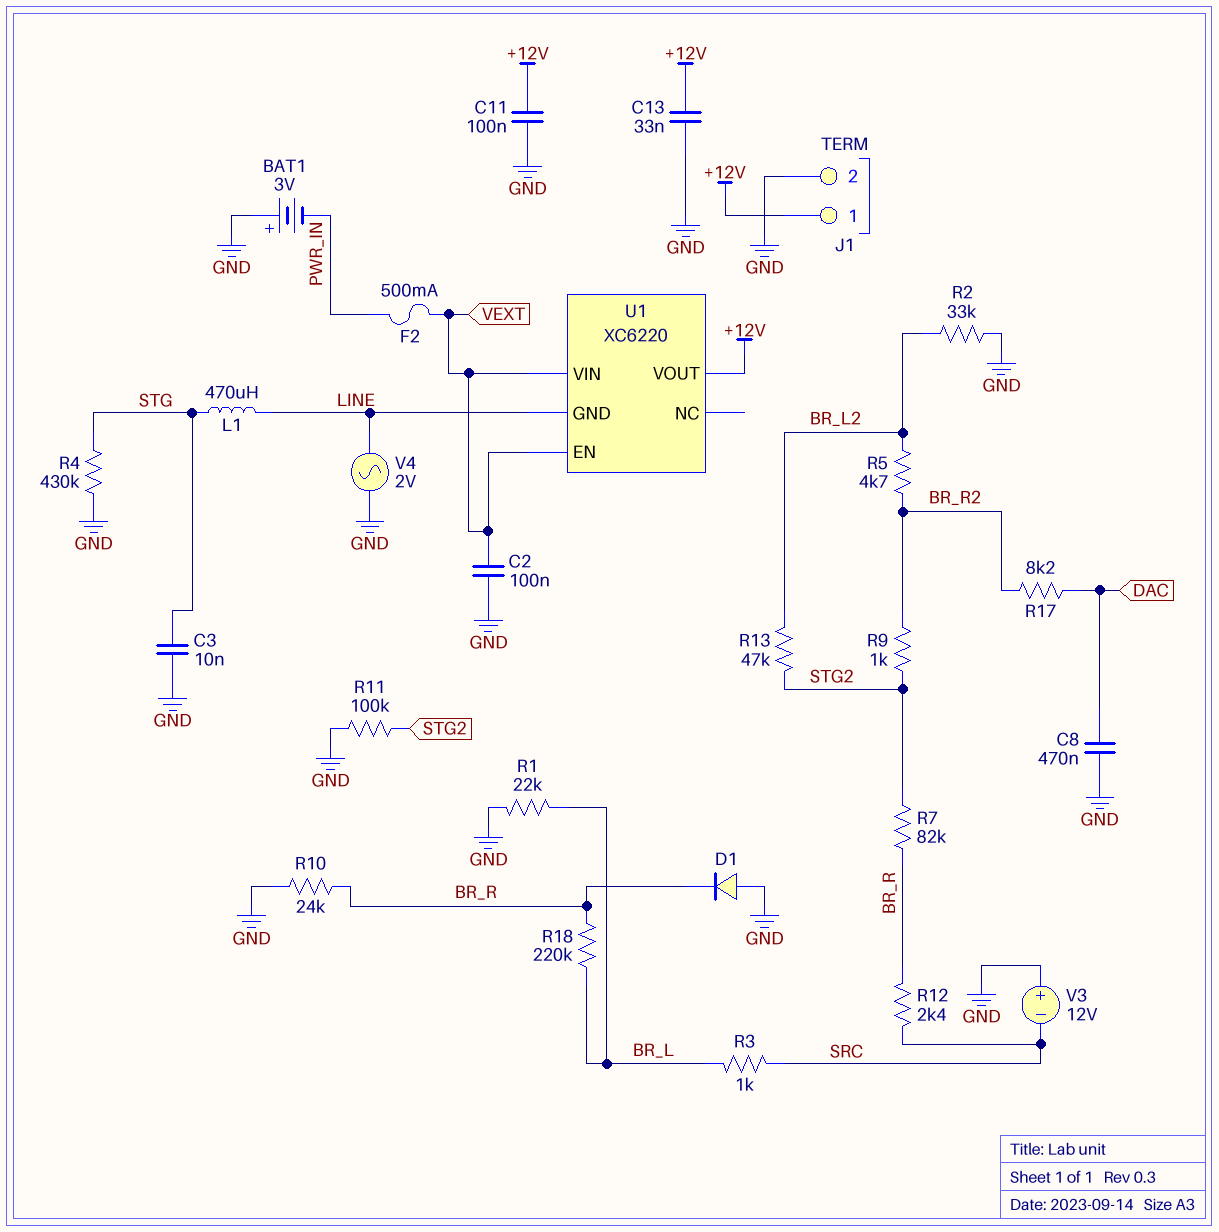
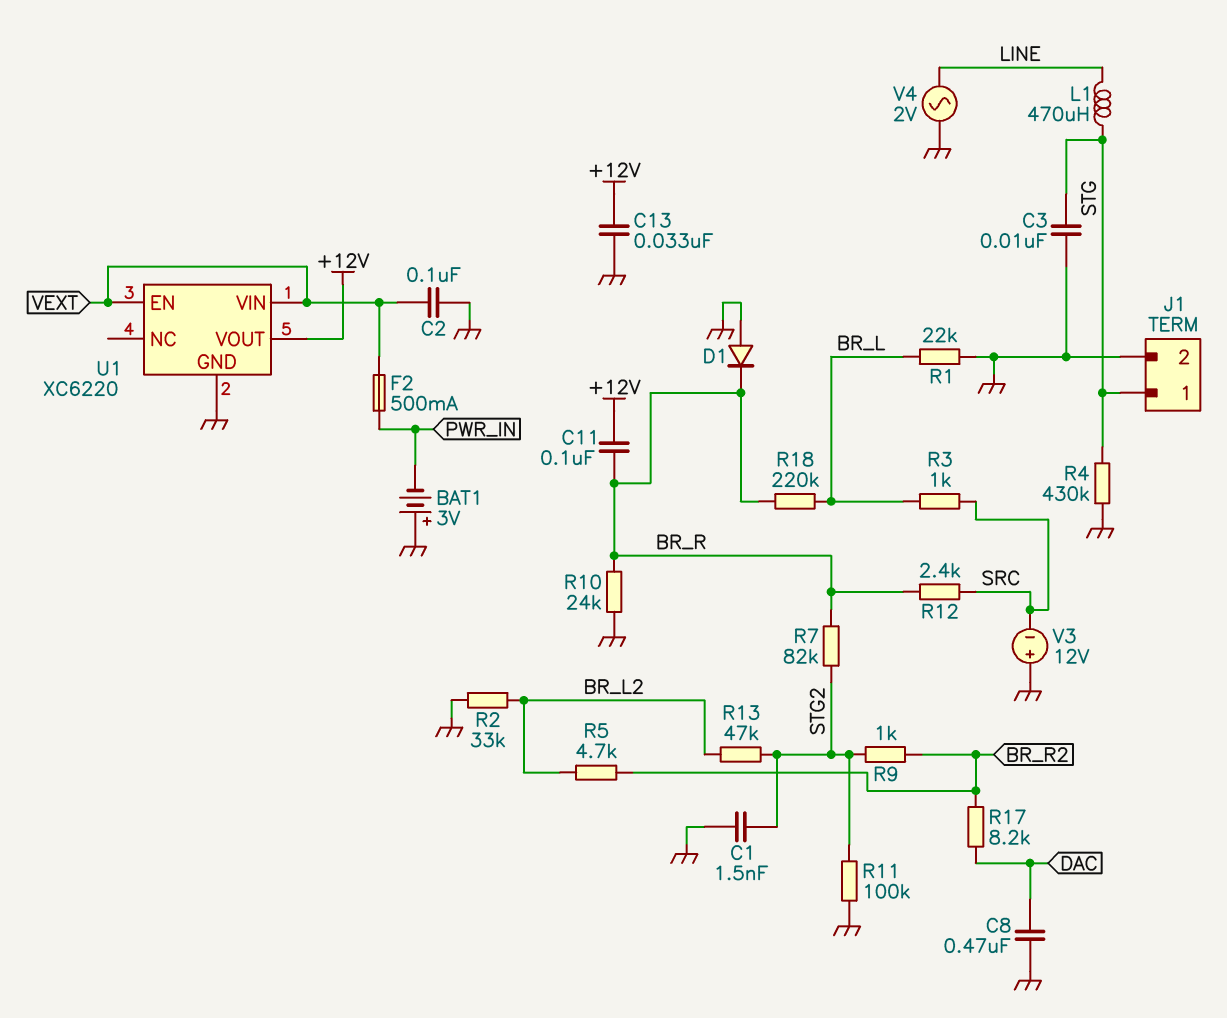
C1: none -> 1.5nF (GND, STG2)
C11: 100nF (+12V, GND) -> 100nF (+12V, BR_R)
J1 pin 1: +12V -> STG
U1 pin GND: LINE -> GND

